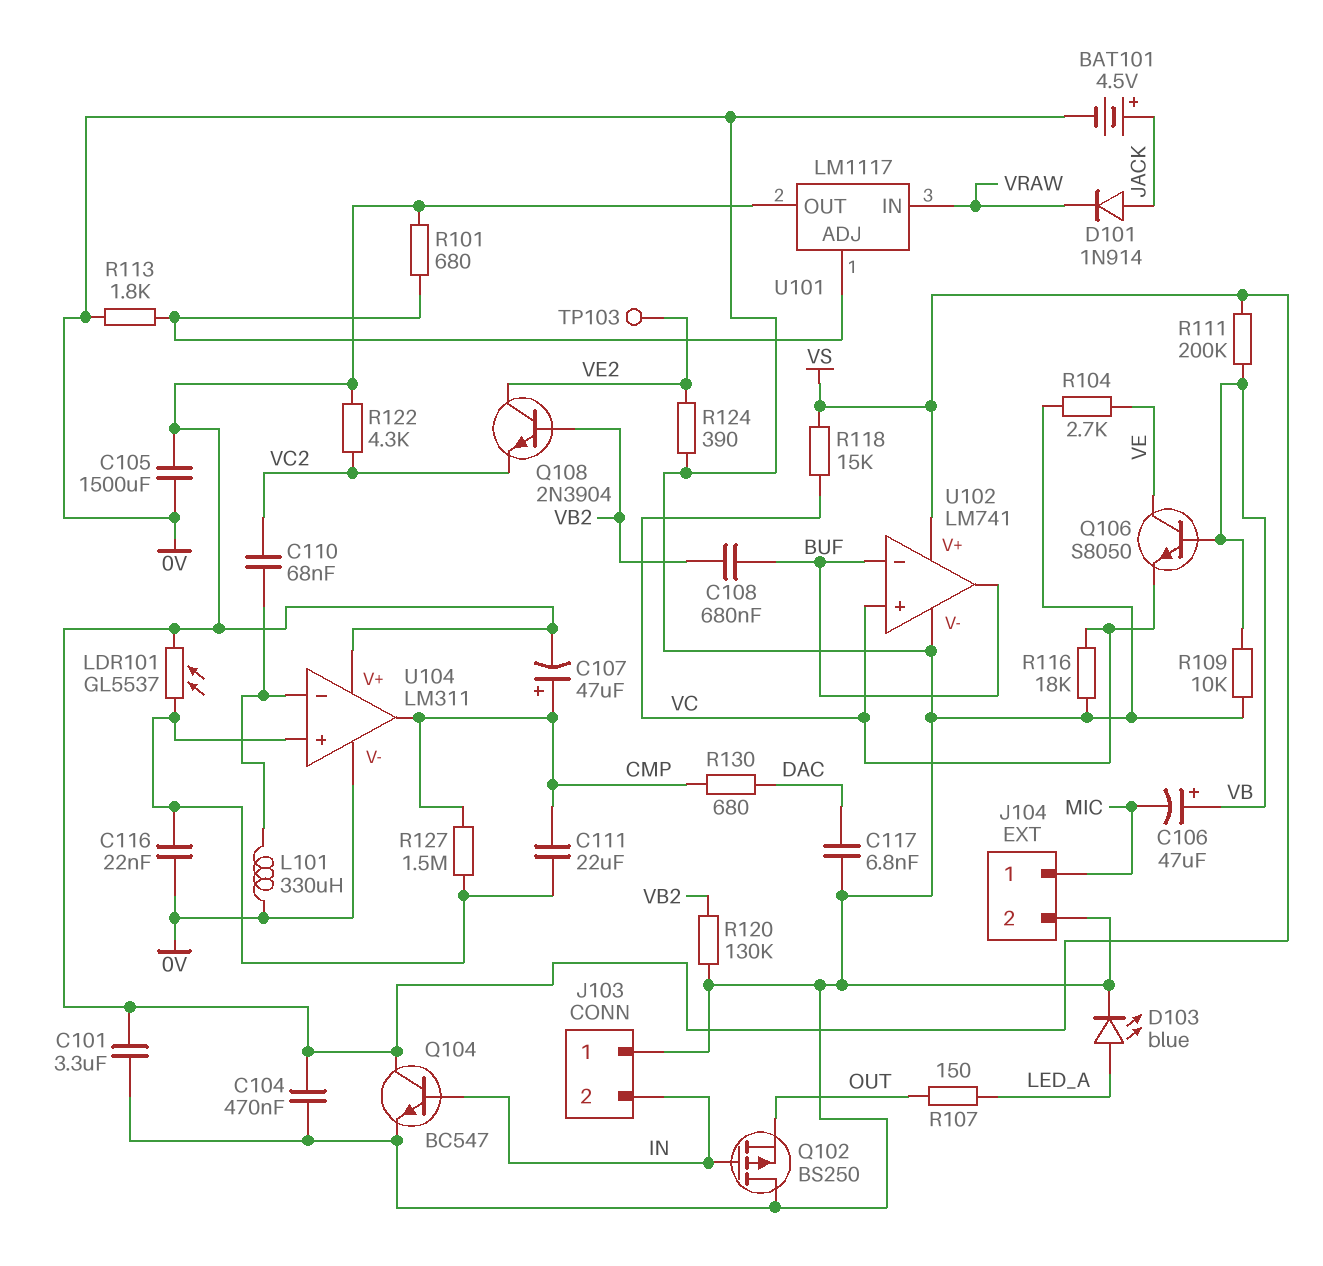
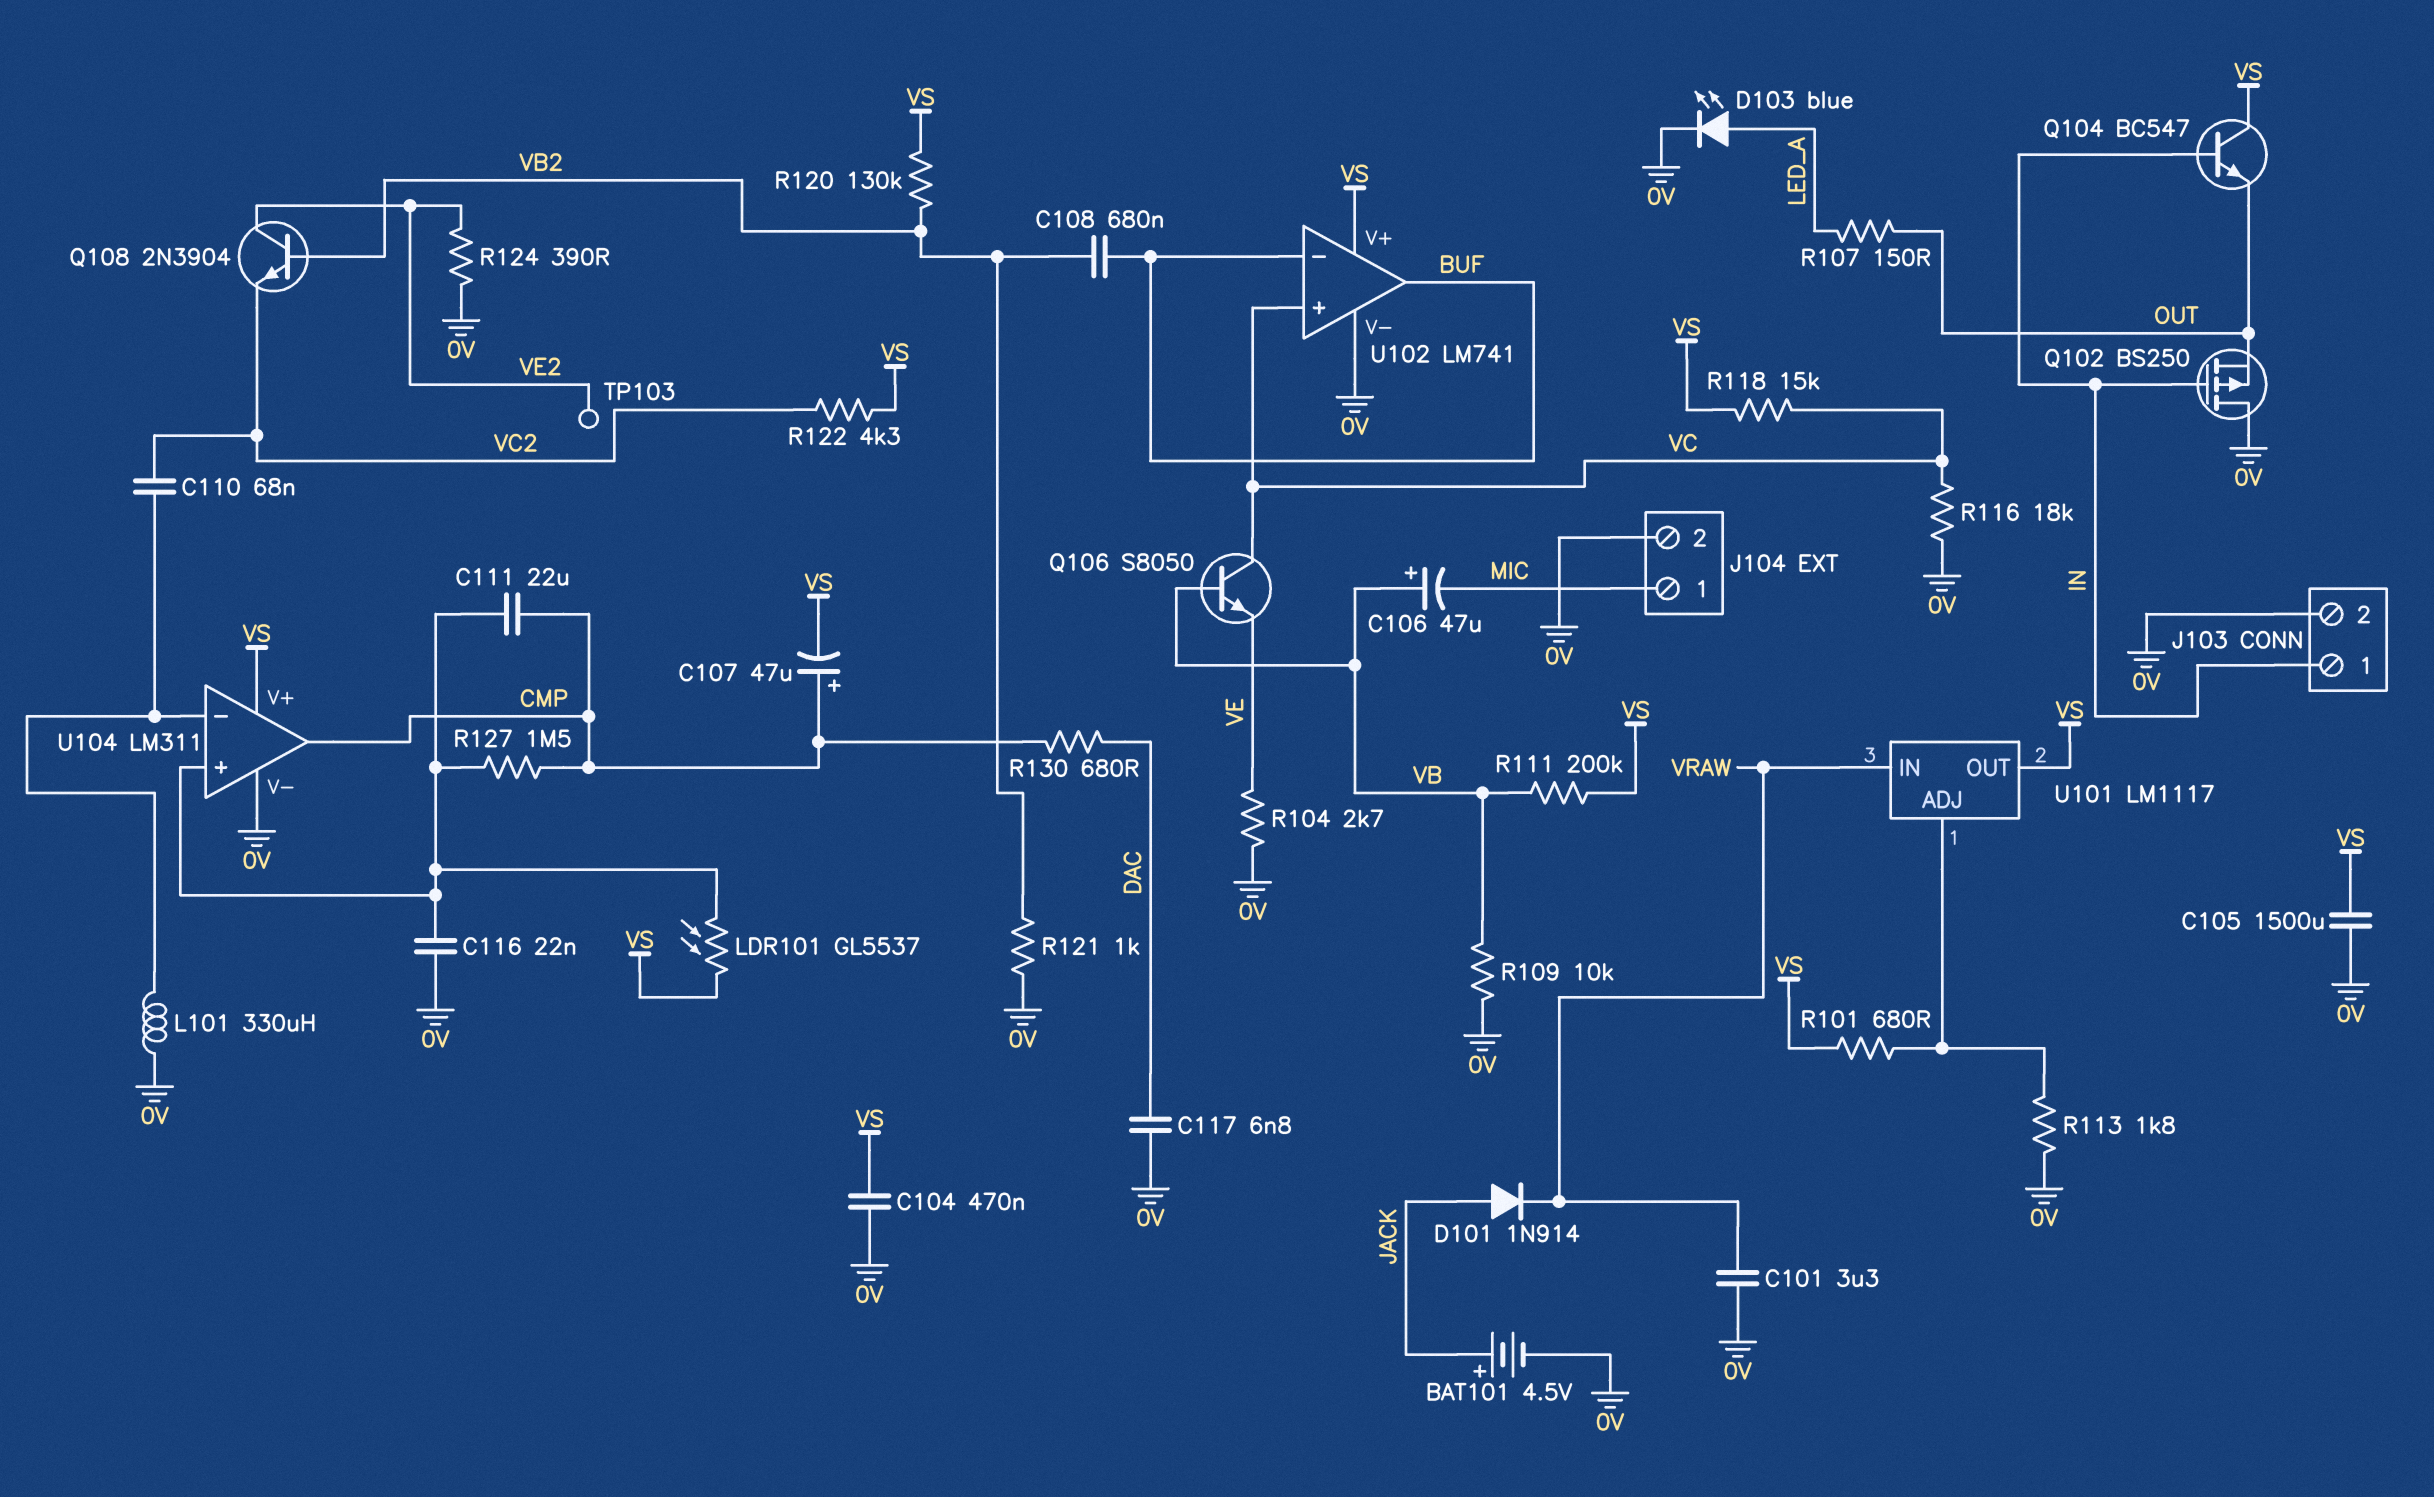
C101: 3.3uF (0V, VS) -> 3.3uF (0V, VRAW)
J103 pin 1: 0V -> IN
J103 pin 2: IN -> 0V
Q104: NPN BC547 (B IN, C VS, E 0V) -> NPN BC547 (B IN, C VS, E OUT)
Q106: NPN S8050 (B VB, C VE, E VC) -> NPN S8050 (B VB, C VC, E VE)
R120: 130k (0V, VB2) -> 130k (VB2, VS)
R121: none -> 1k (0V, VB2)

